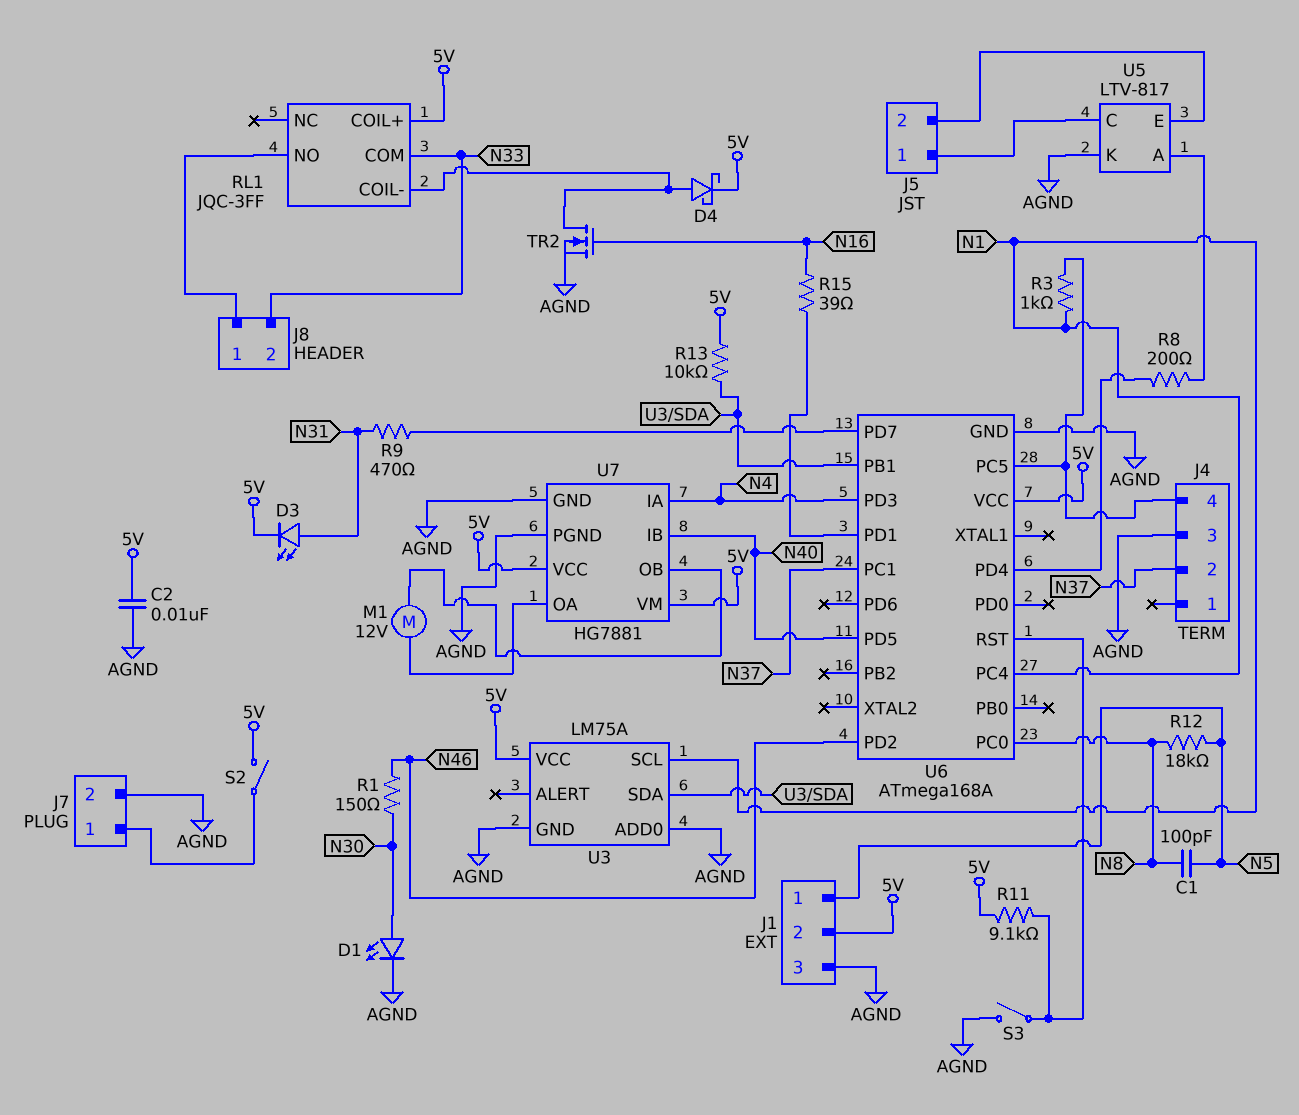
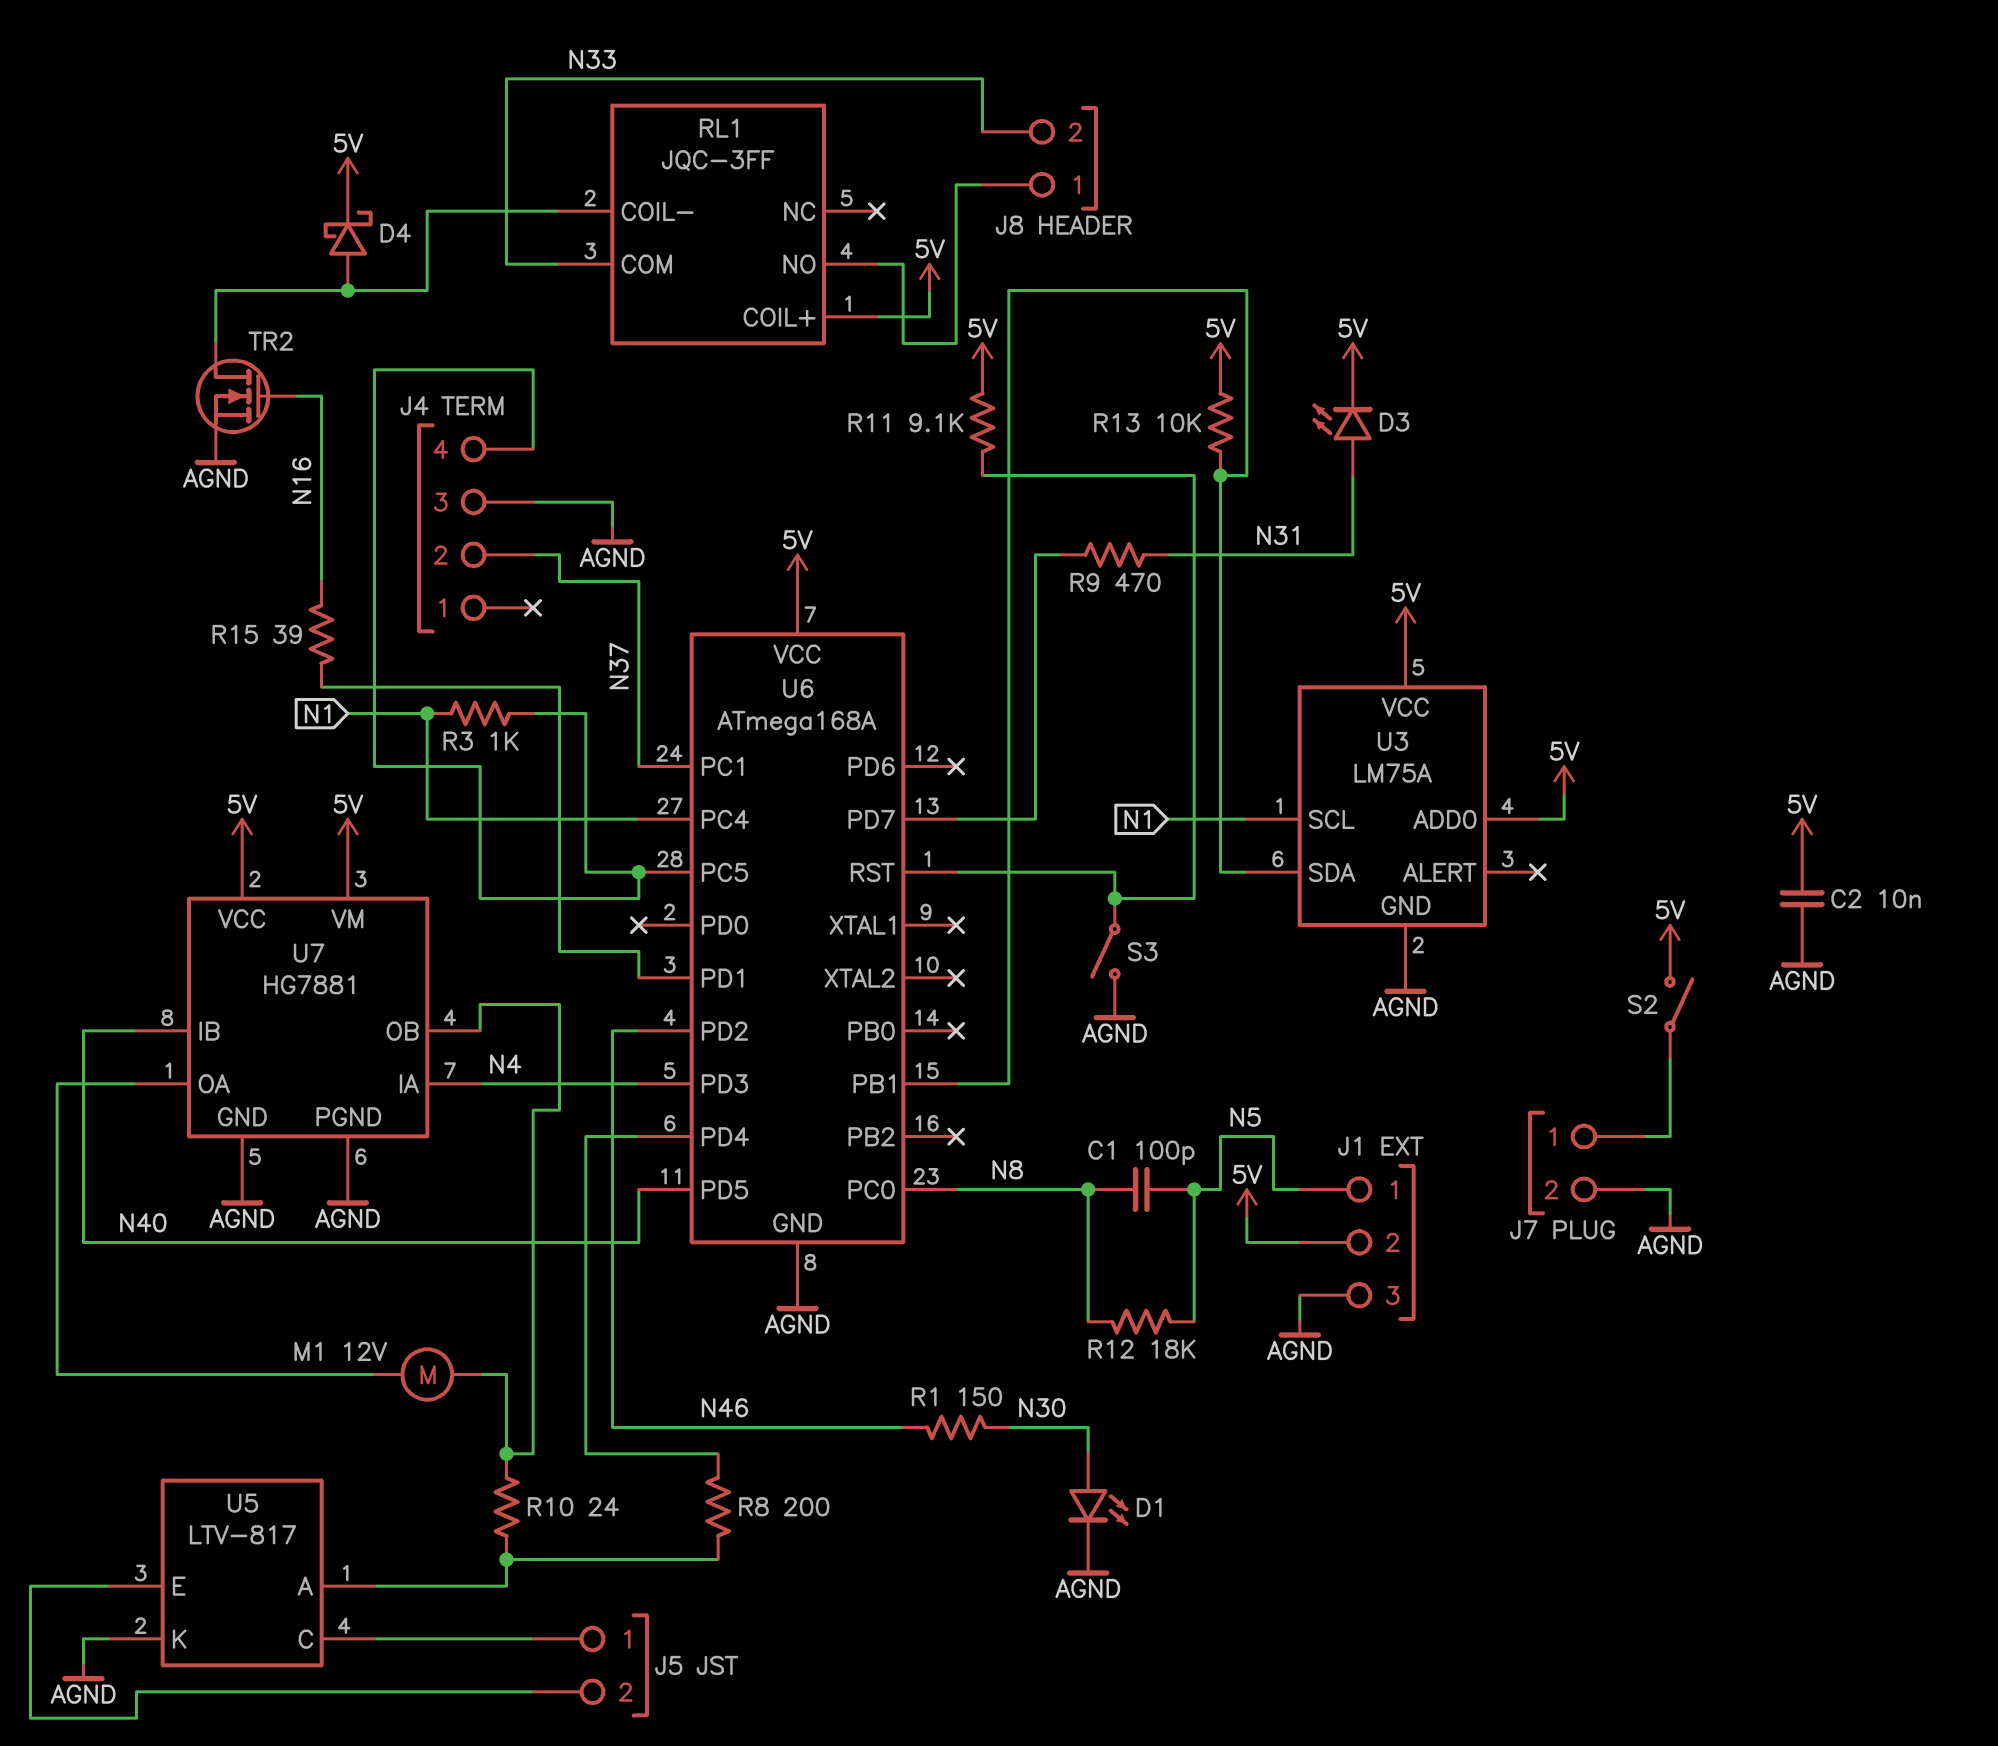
R10: none -> 24 (U5/A, U7/OB)
U3 pin ADD0: AGND -> 5V

